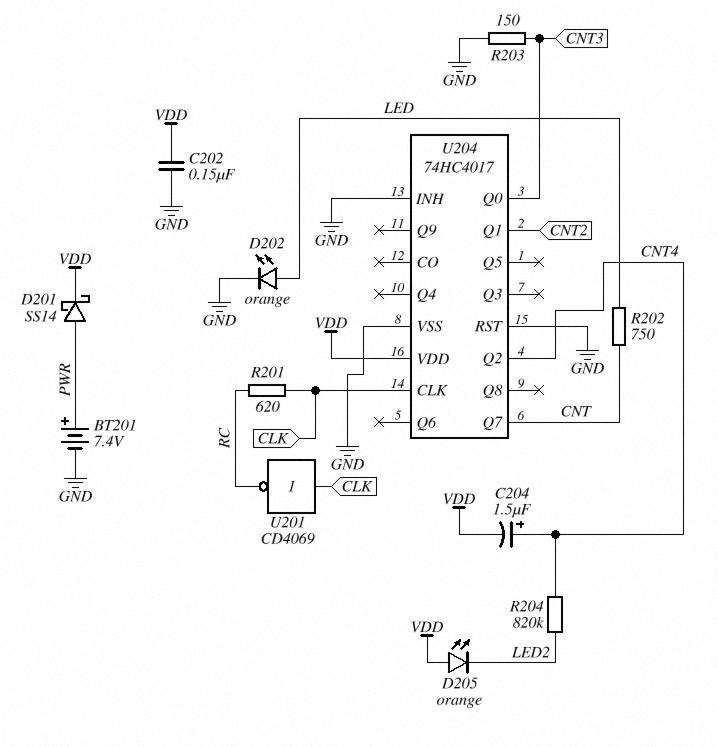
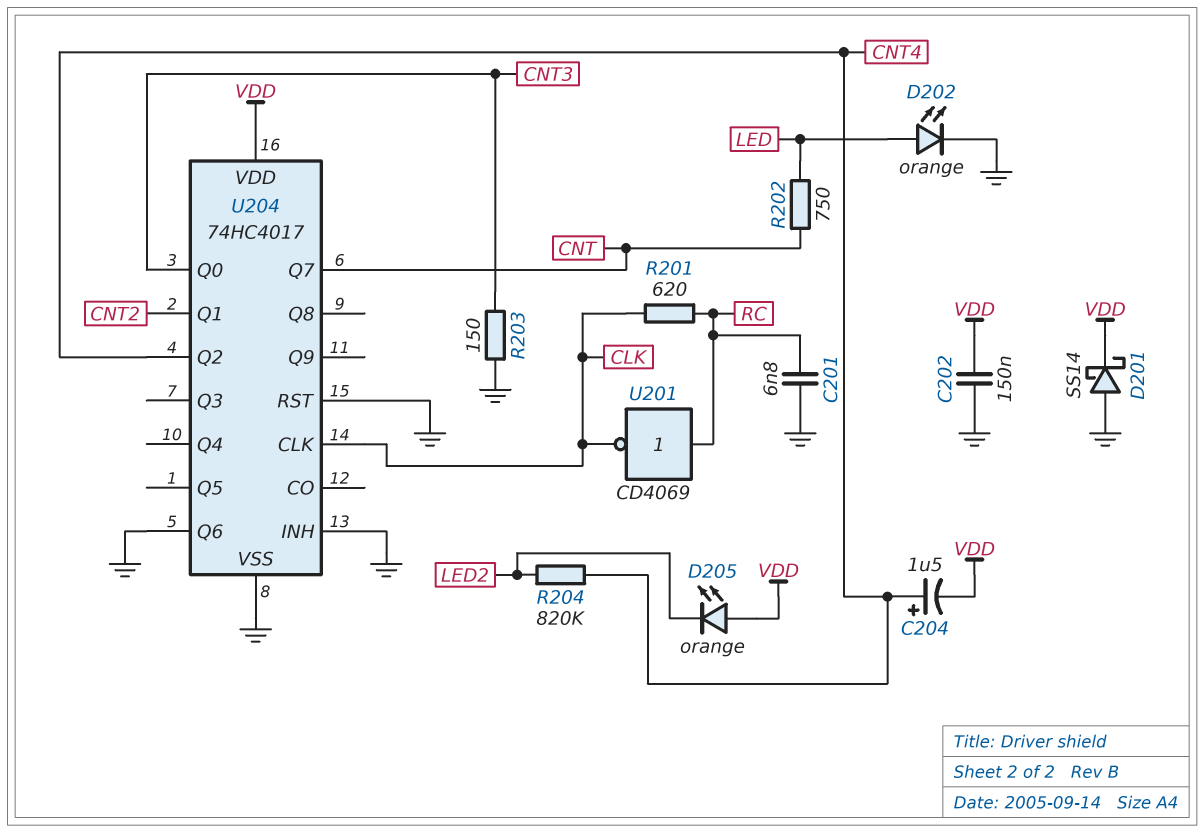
BT201: 7.4V (plus PWR, minus GND) -> none
C201: none -> 6.8nF (GND, RC)
D201: schottky SS14 (A PWR, K VDD) -> schottky SS14 (A GND, K VDD)
U201: NOT CD4069 (in CLK, out RC) -> NOT CD4069 (in RC, out CLK)
U204 pin Q6: none -> GND

